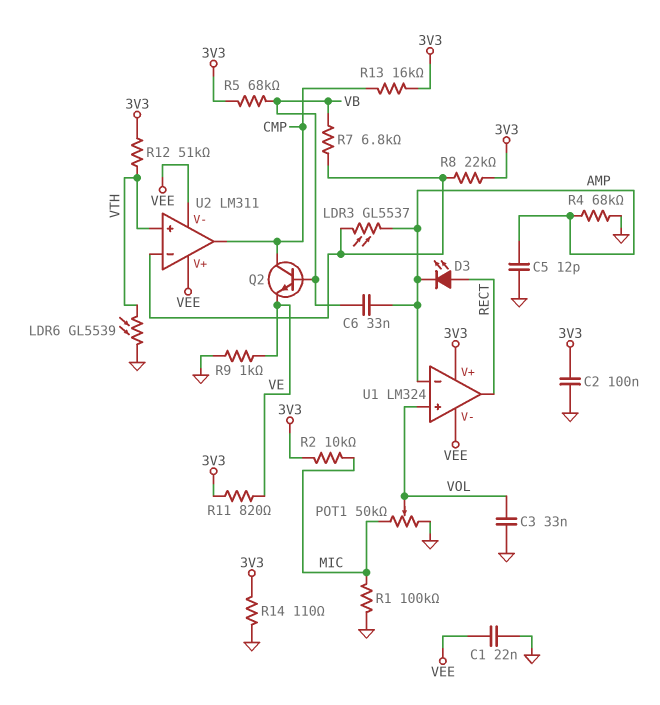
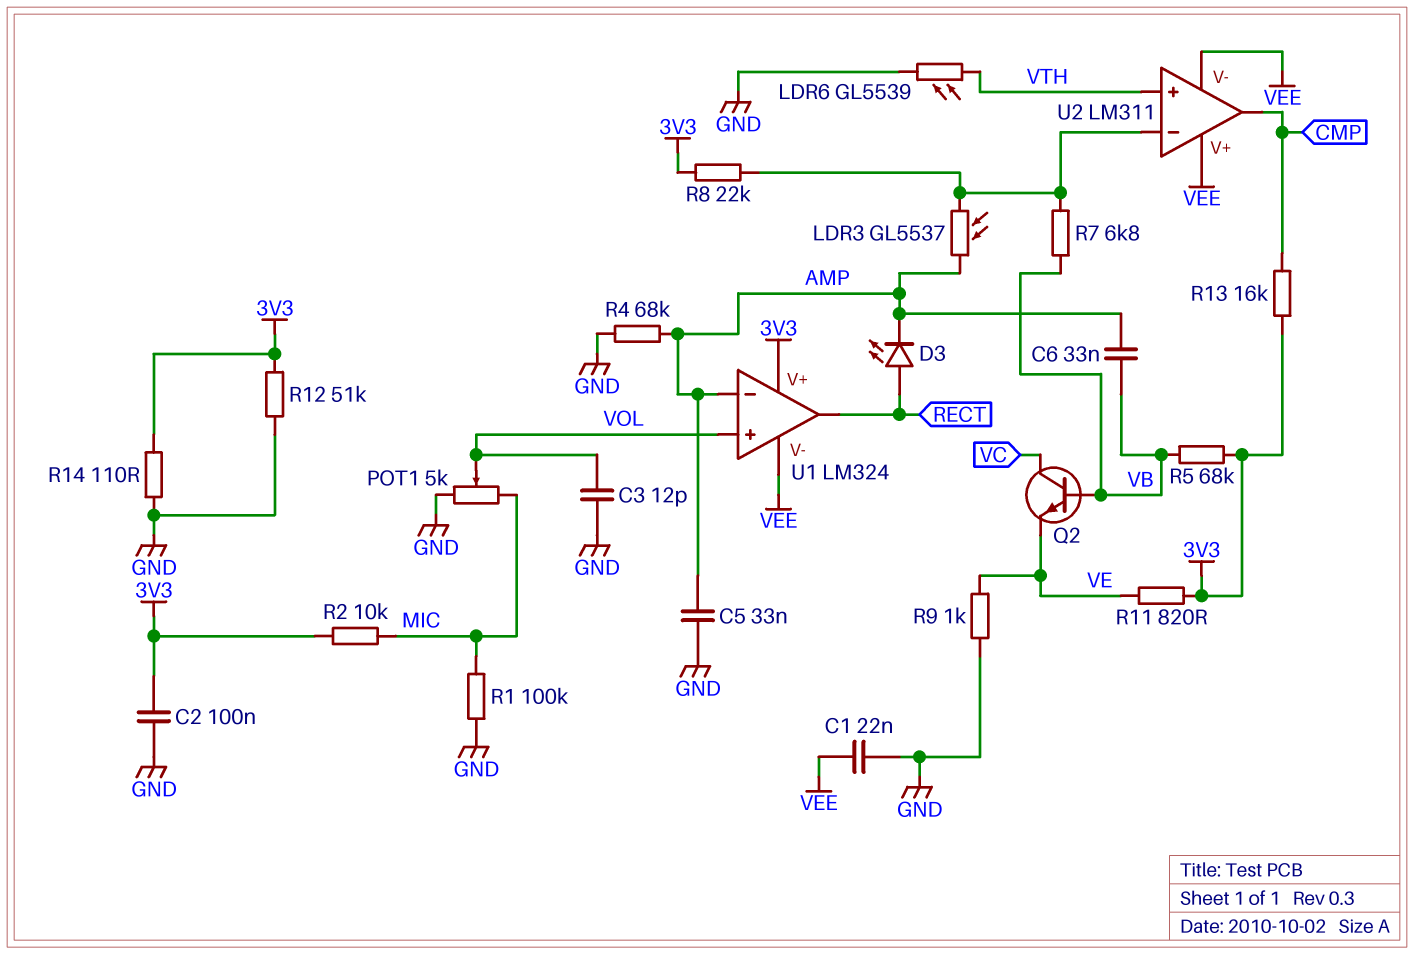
C3: 33nF (GND, VOL) -> 12pF (GND, VOL)
C5: 12pF (AMP, GND) -> 33nF (AMP, GND)
POT1: 50k (GND, MIC, wiper VOL) -> 5k (GND, MIC, wiper VOL)
Q2: NPN (B VB, C CMP, E VE) -> NPN (B VB, C VC, E VE)
R12: 51k (3V3, VTH) -> 51k (3V3, GND)

